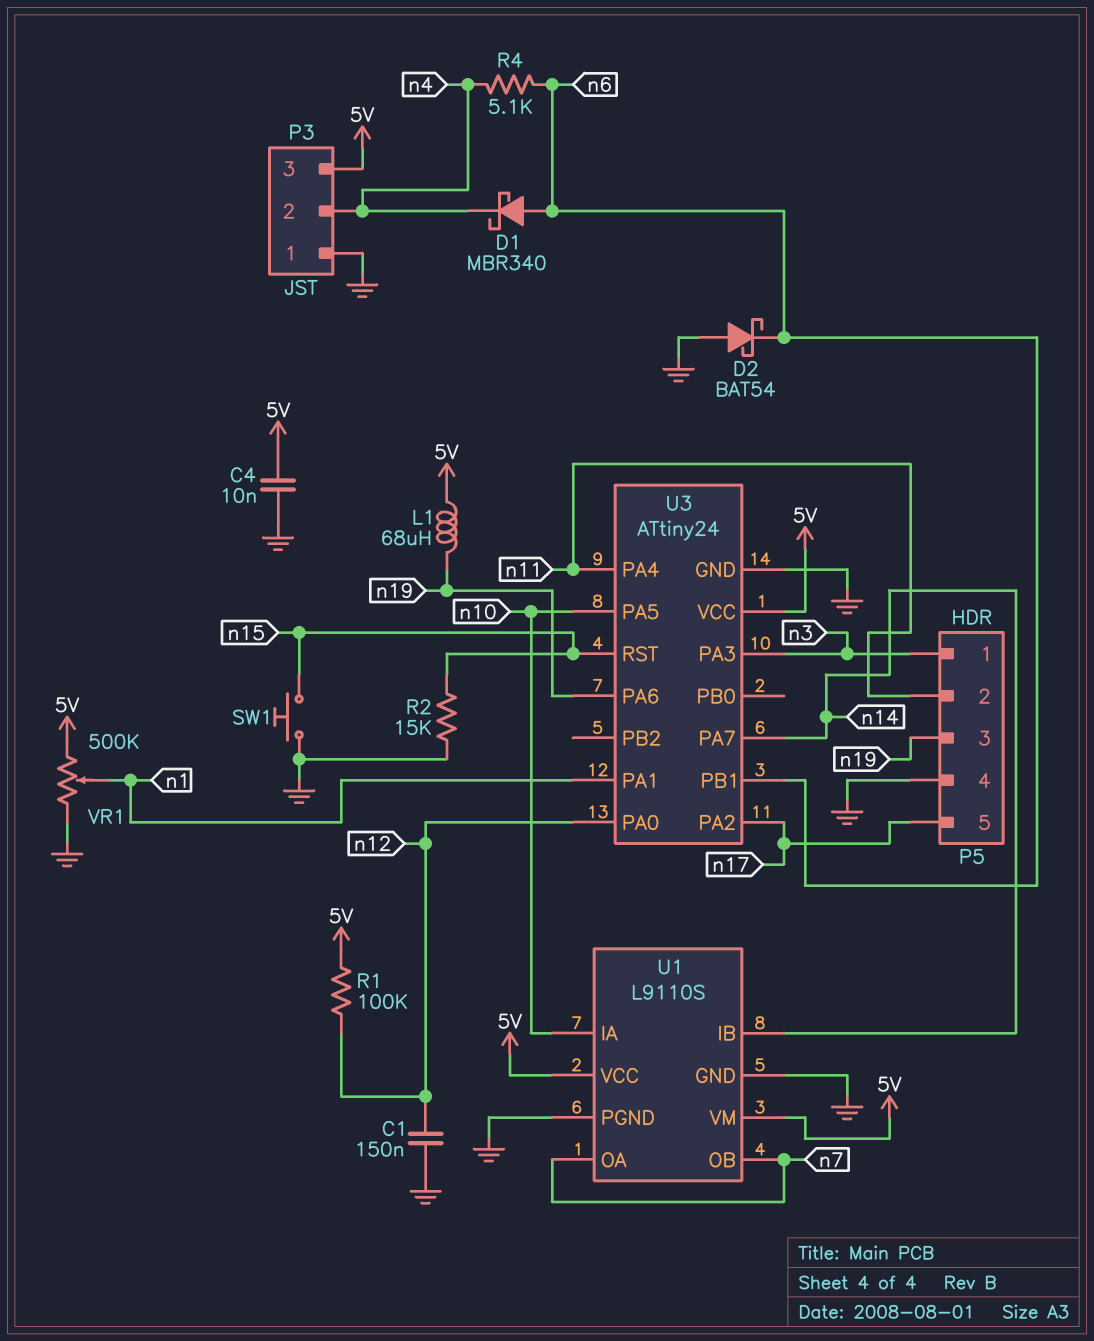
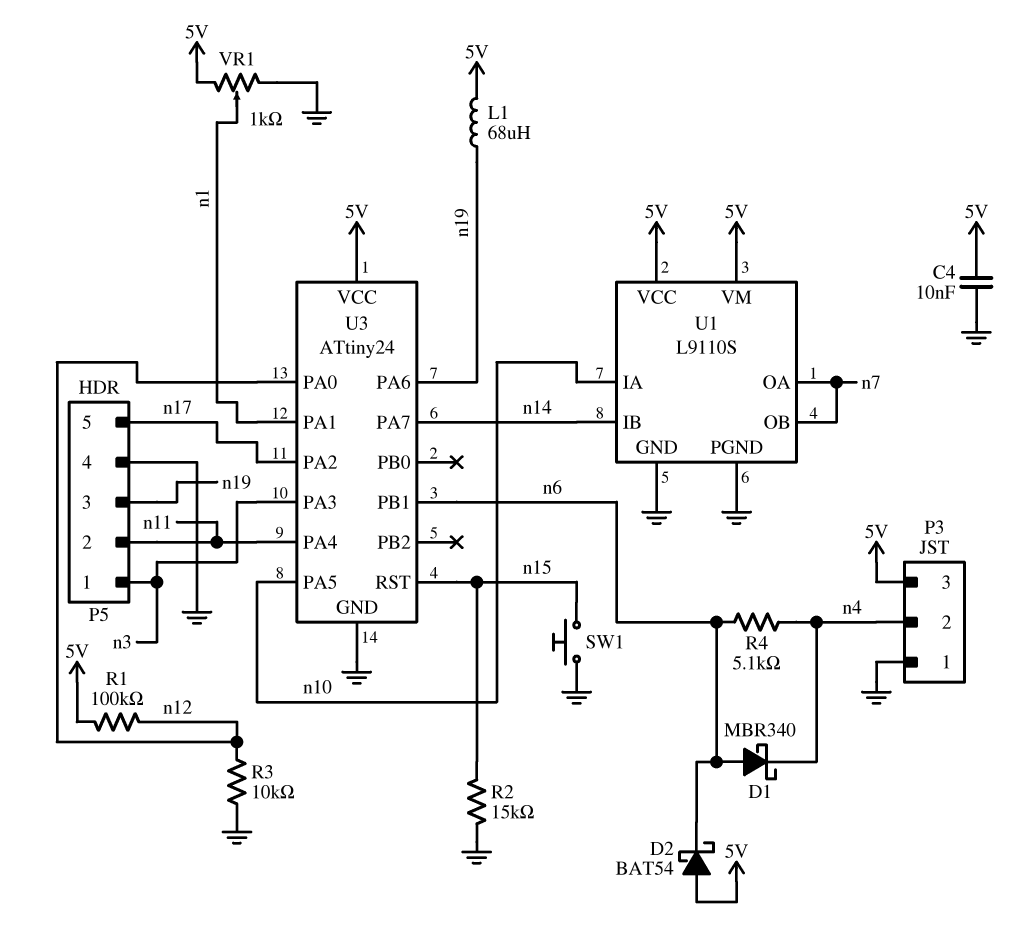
C1: 150nF (GND, n12) -> none
D2: schottky BAT54 (A GND, K n6) -> schottky BAT54 (A 5V, K n6)
R3: none -> 10k (GND, n12)
VR1: 500k (5V, GND, wiper n1) -> 1k (5V, GND, wiper n1)

